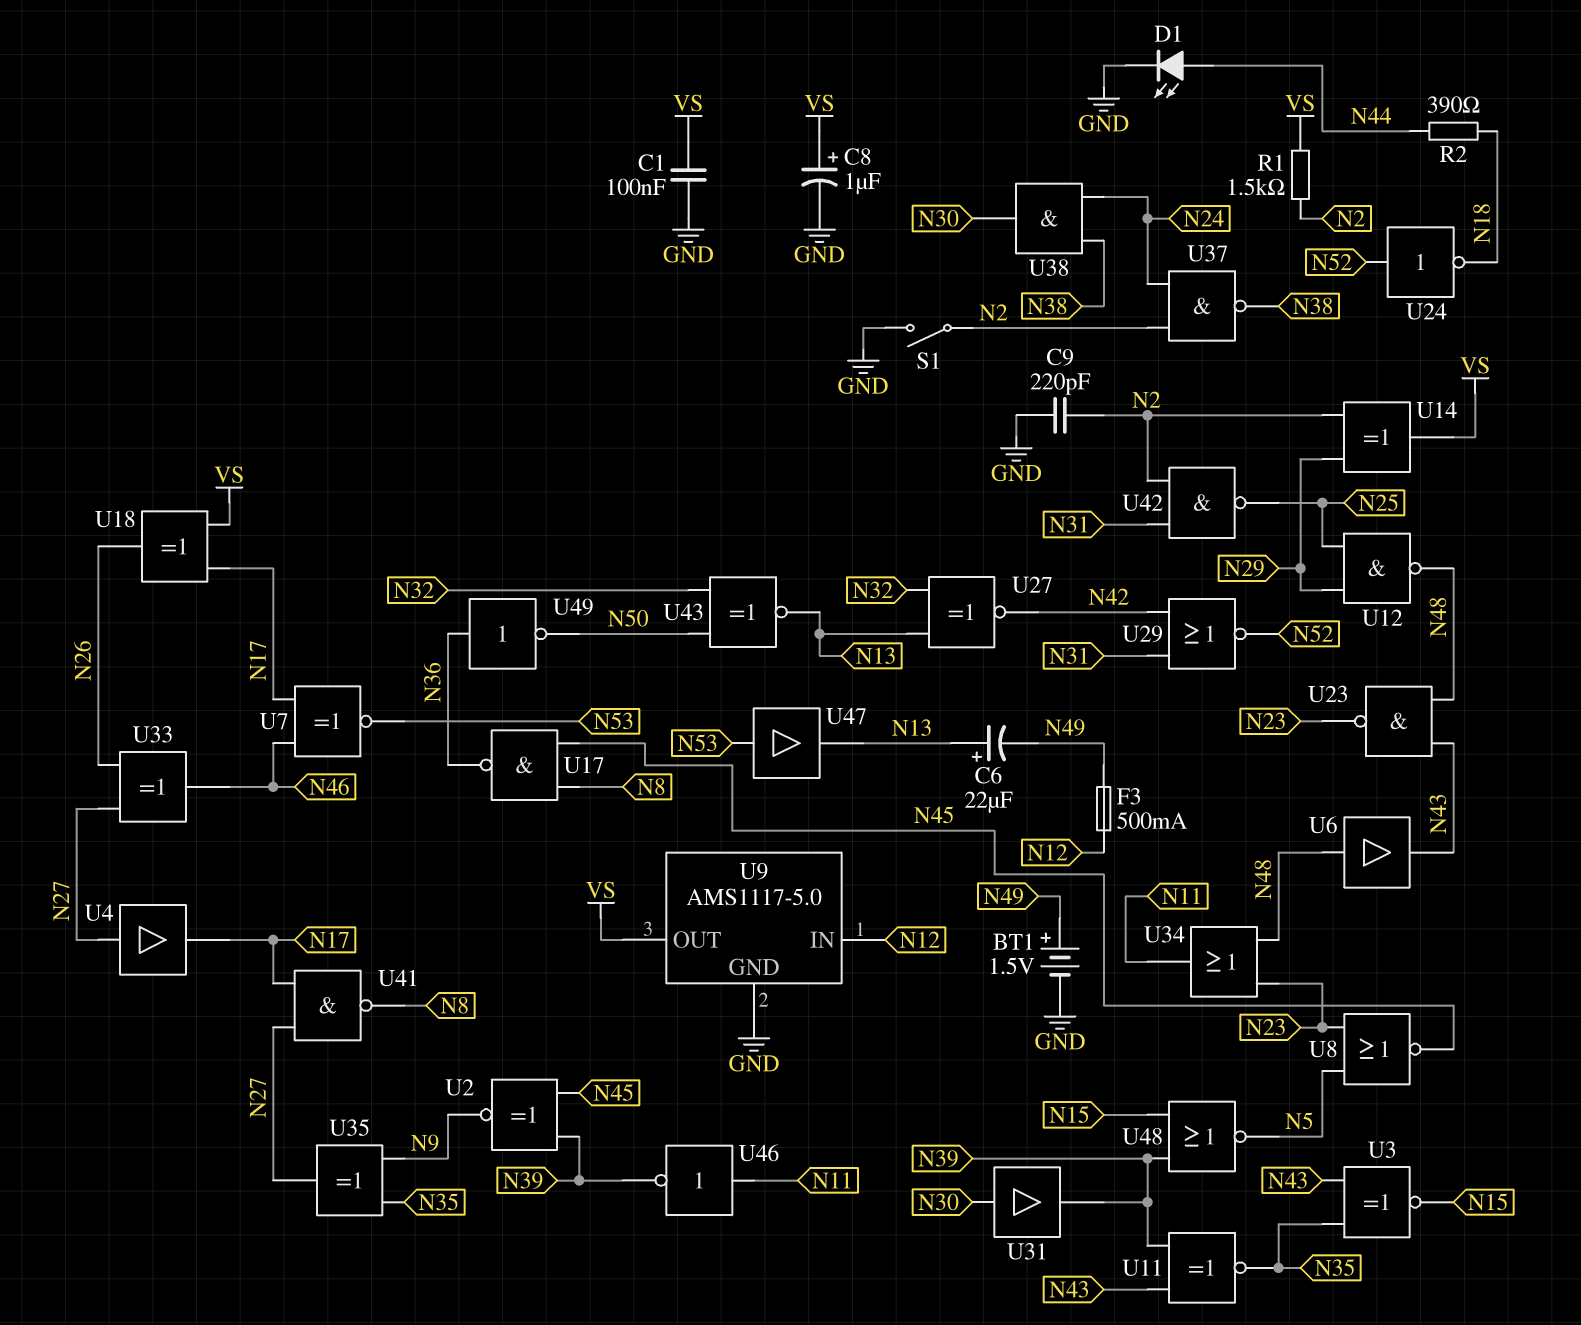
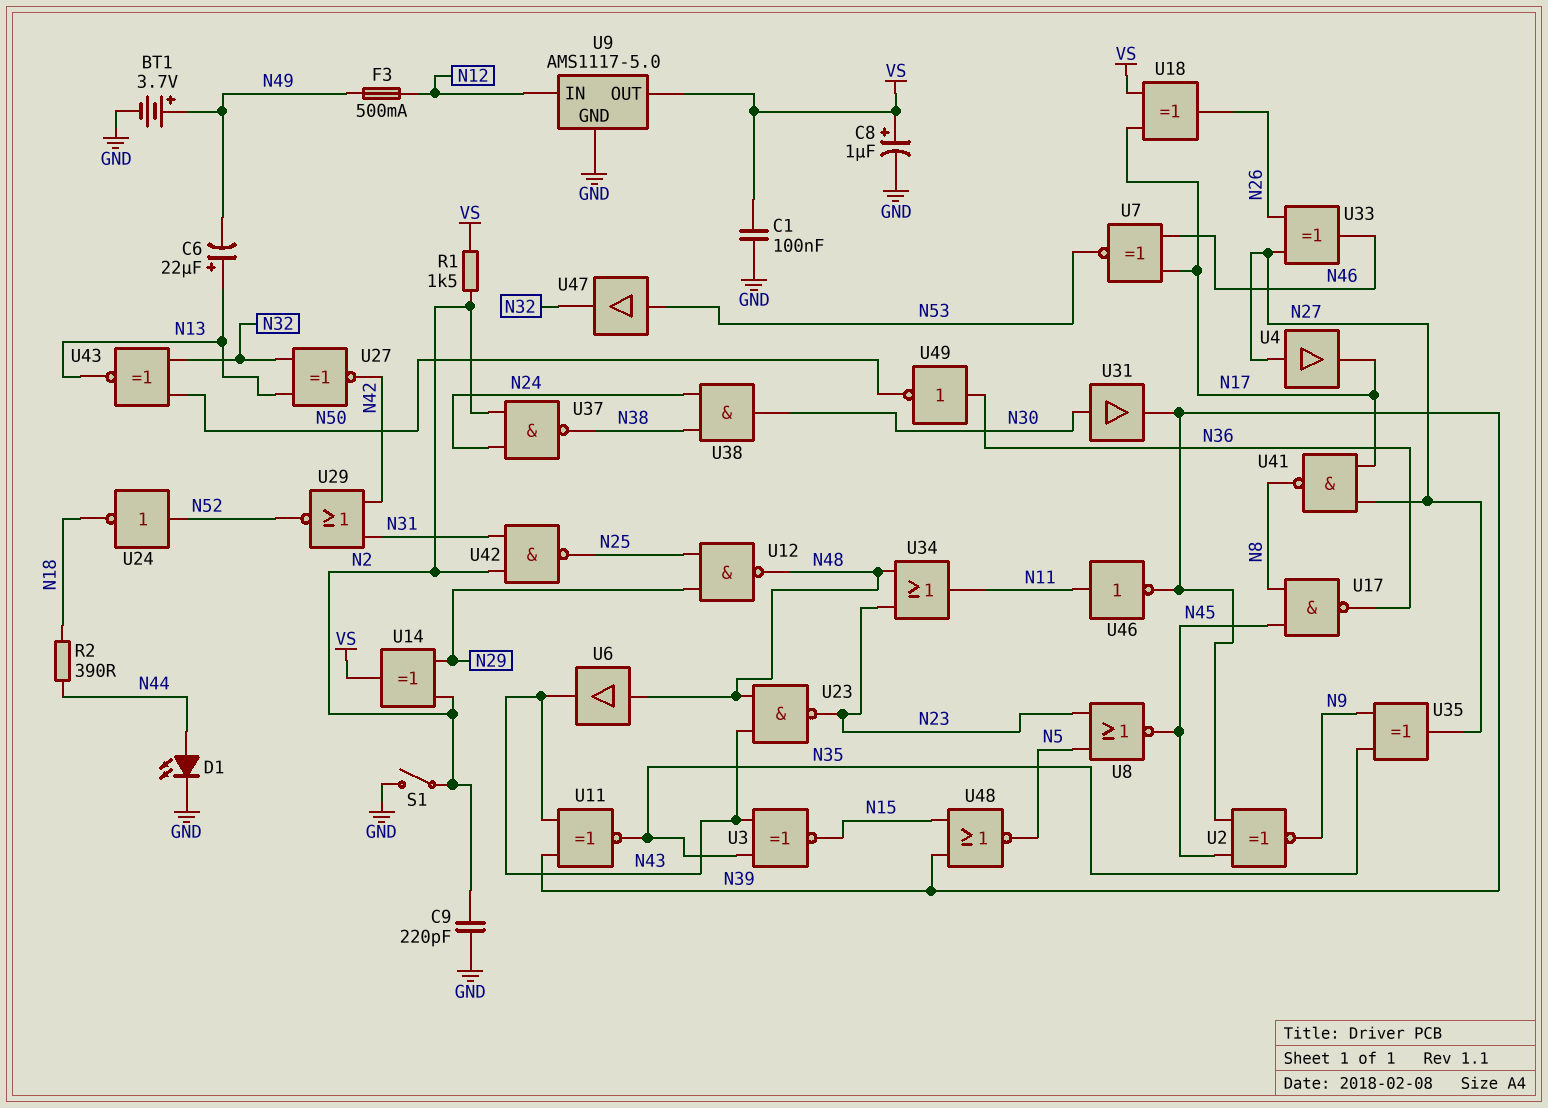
BT1: 1.5V (plus N49, minus GND) -> 3.7V (plus N49, minus GND)
U47: buffer (in N53, out N13) -> buffer (in N53, out N32)

